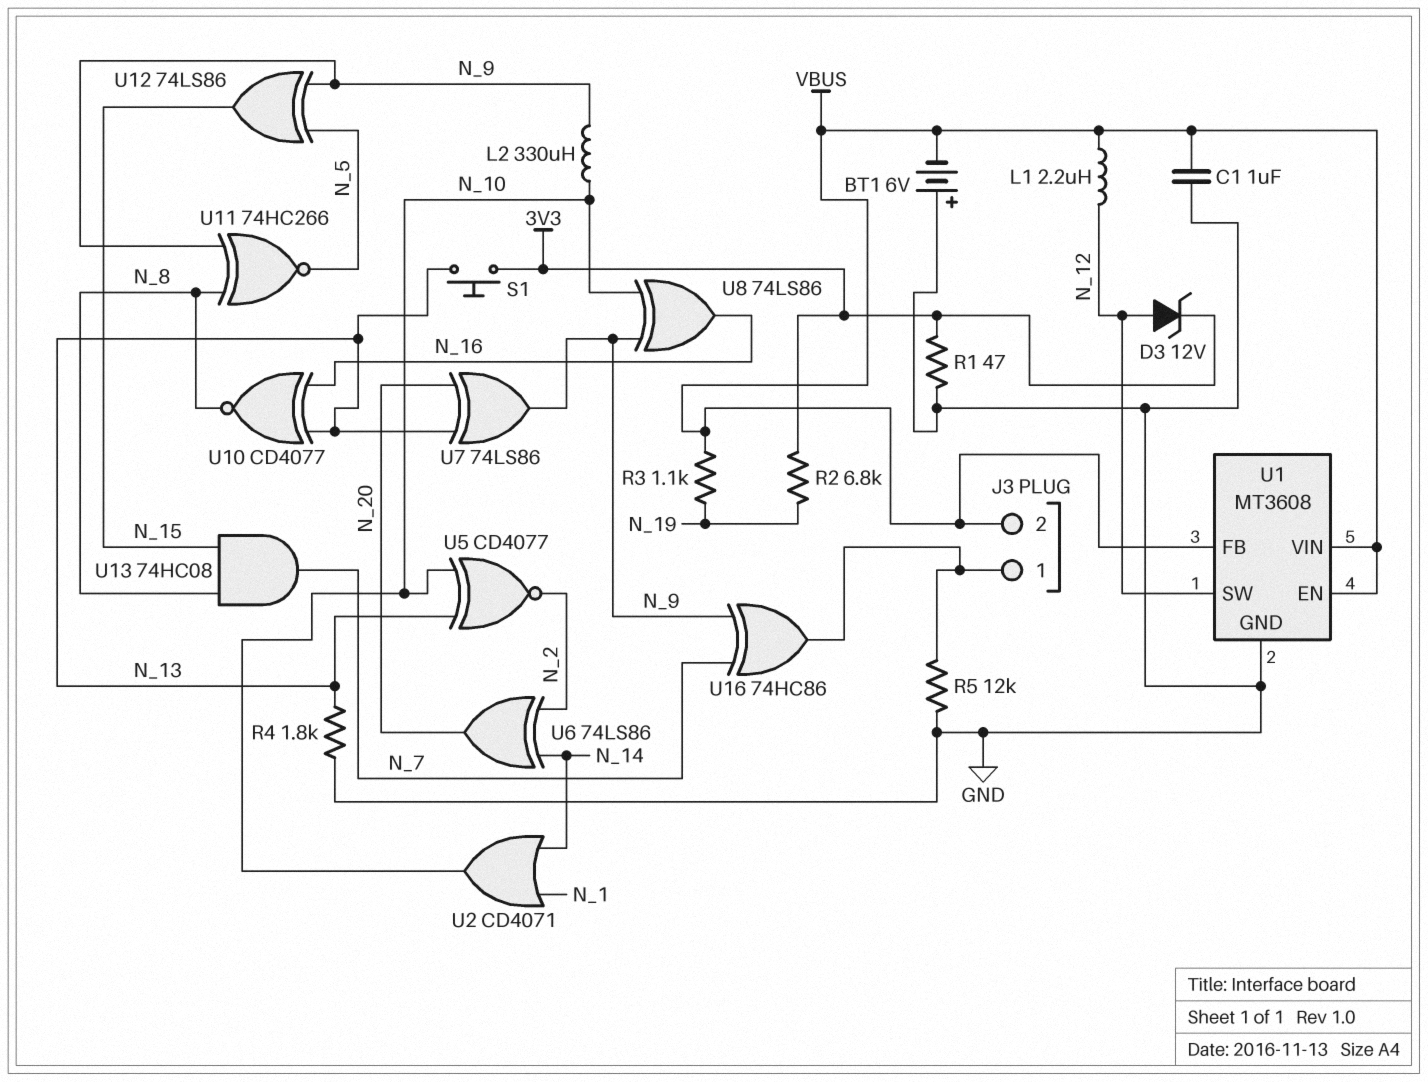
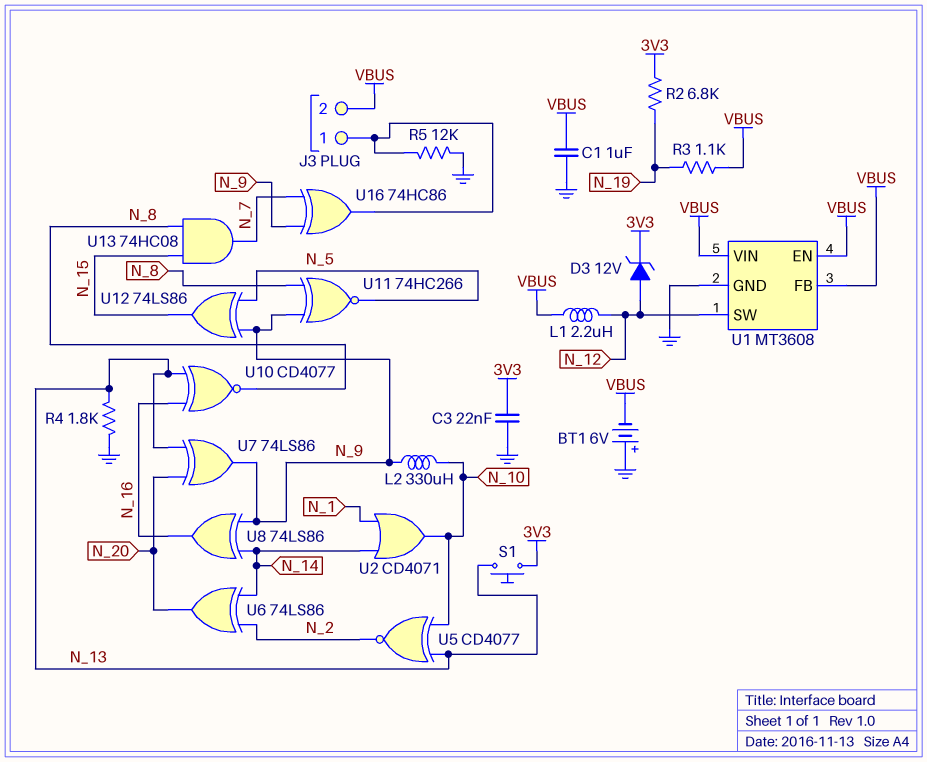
C3: none -> 22nF (3V3, GND)
R1: 47 (3V3, GND) -> none
U8: XOR 74LS86 (in N_9, in N_10, out N_16) -> XOR 74LS86 (in N_9, in N_14, out N_16)

